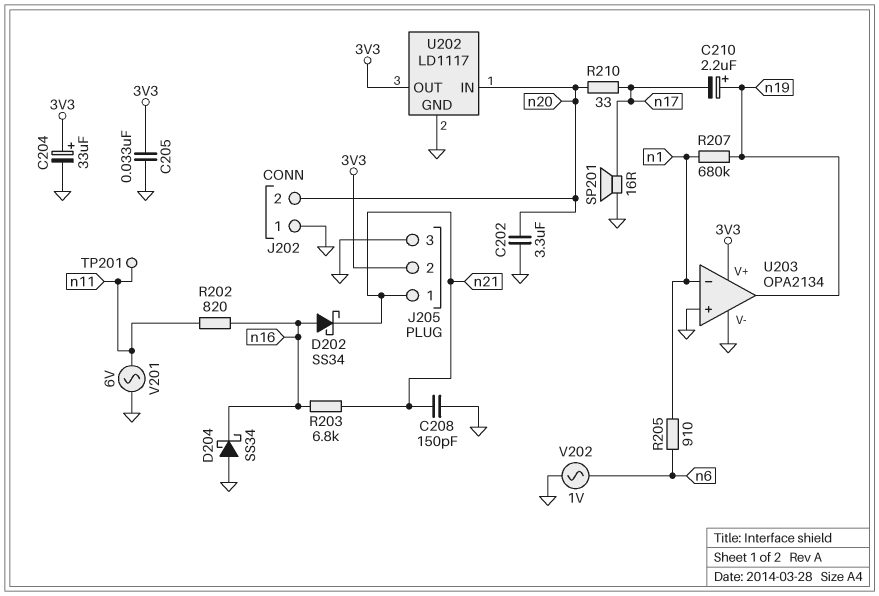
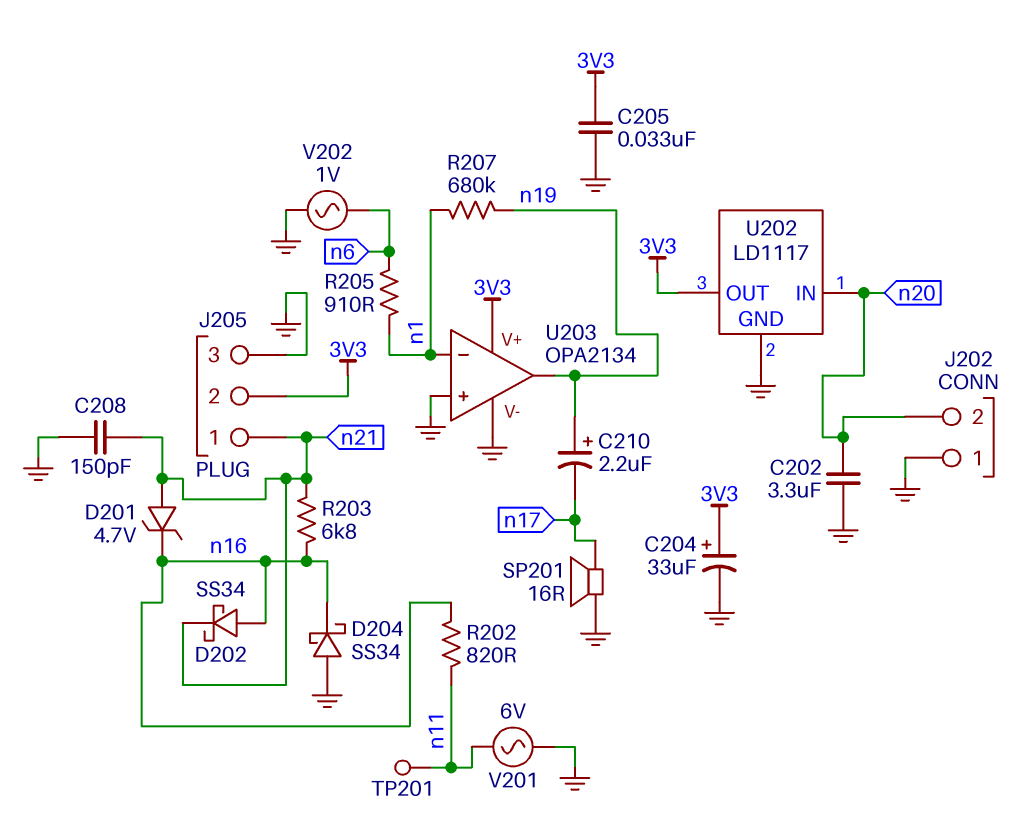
D201: none -> zener 4.7V (A n21, K n16)
R210: 33 (n17, n20) -> none

